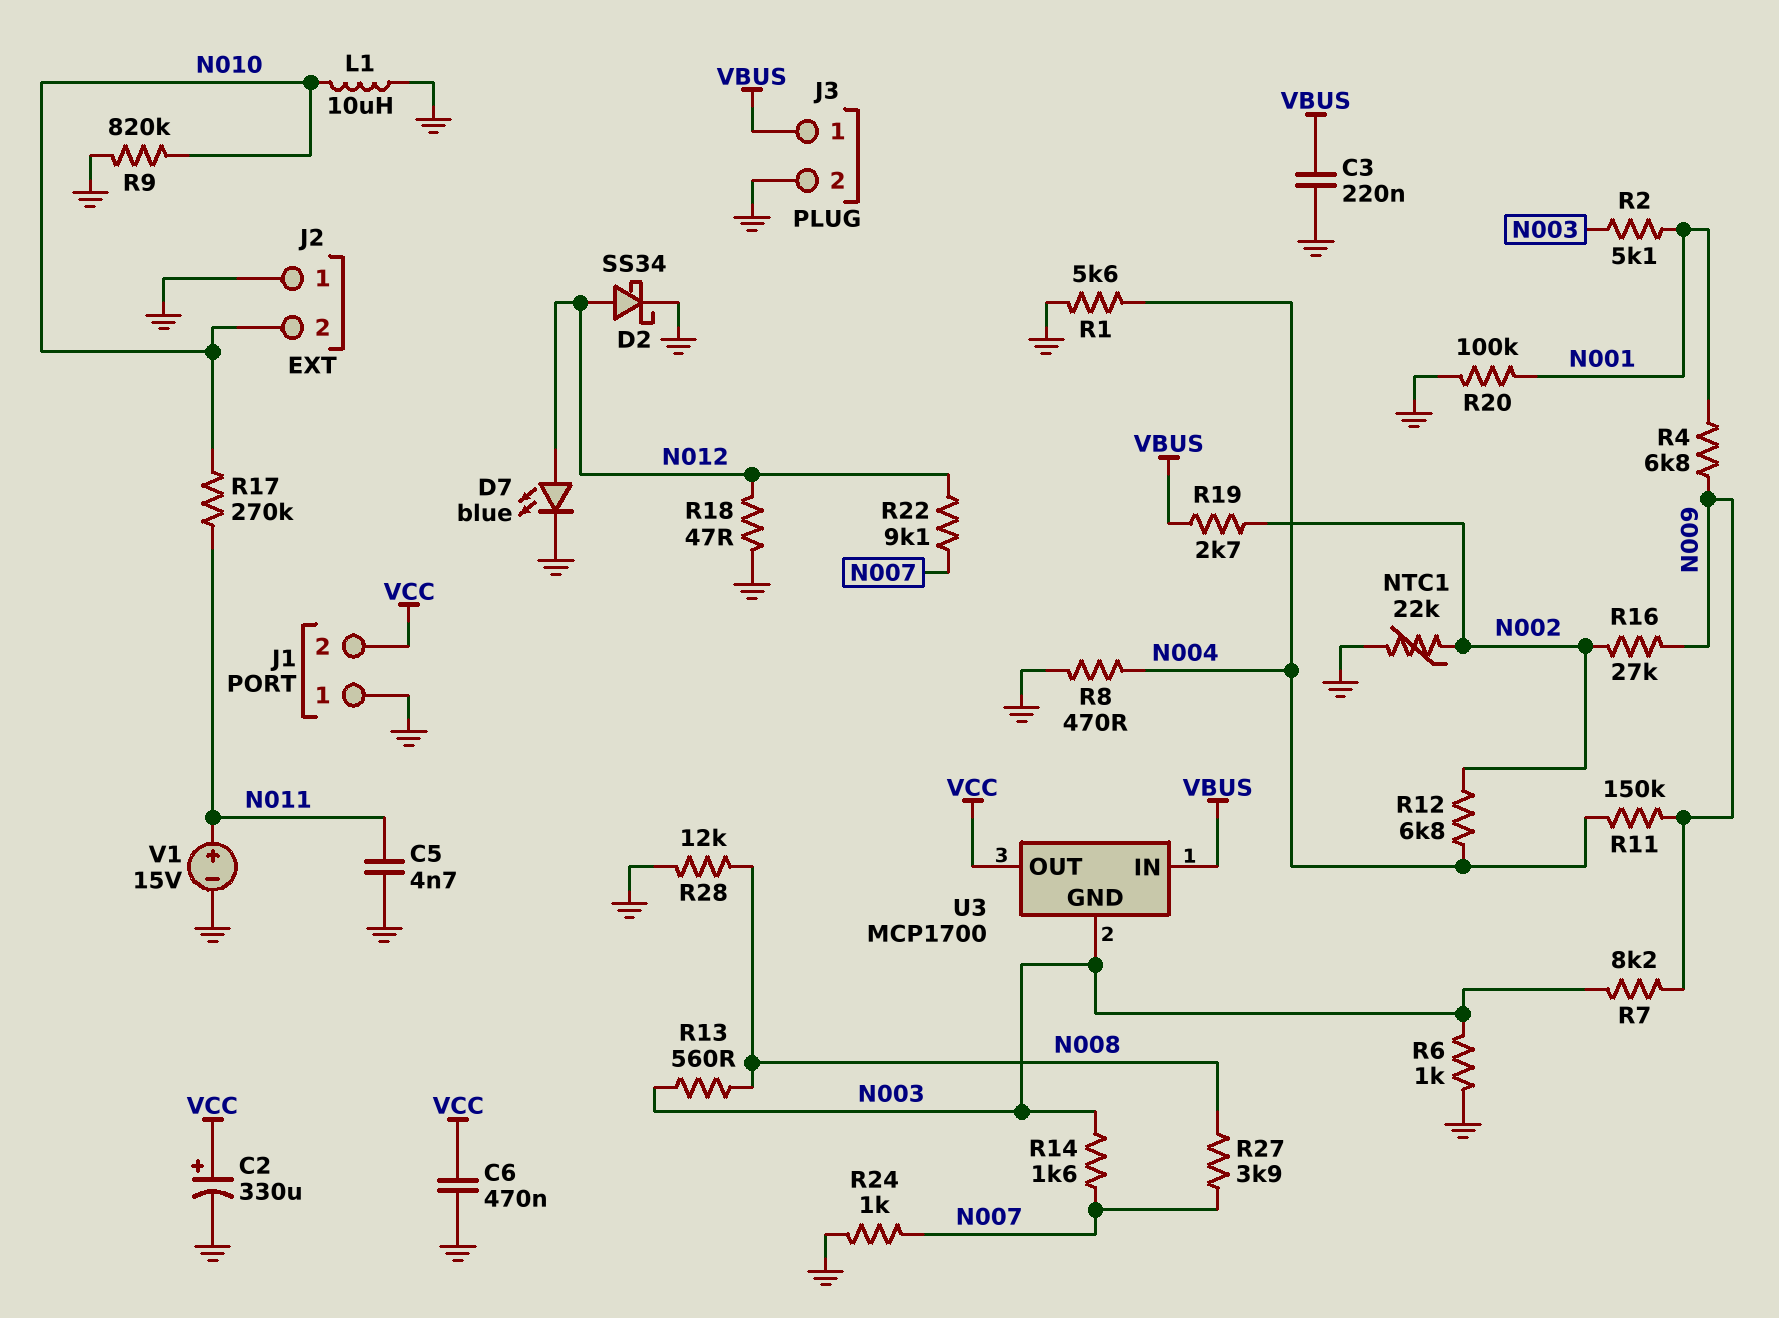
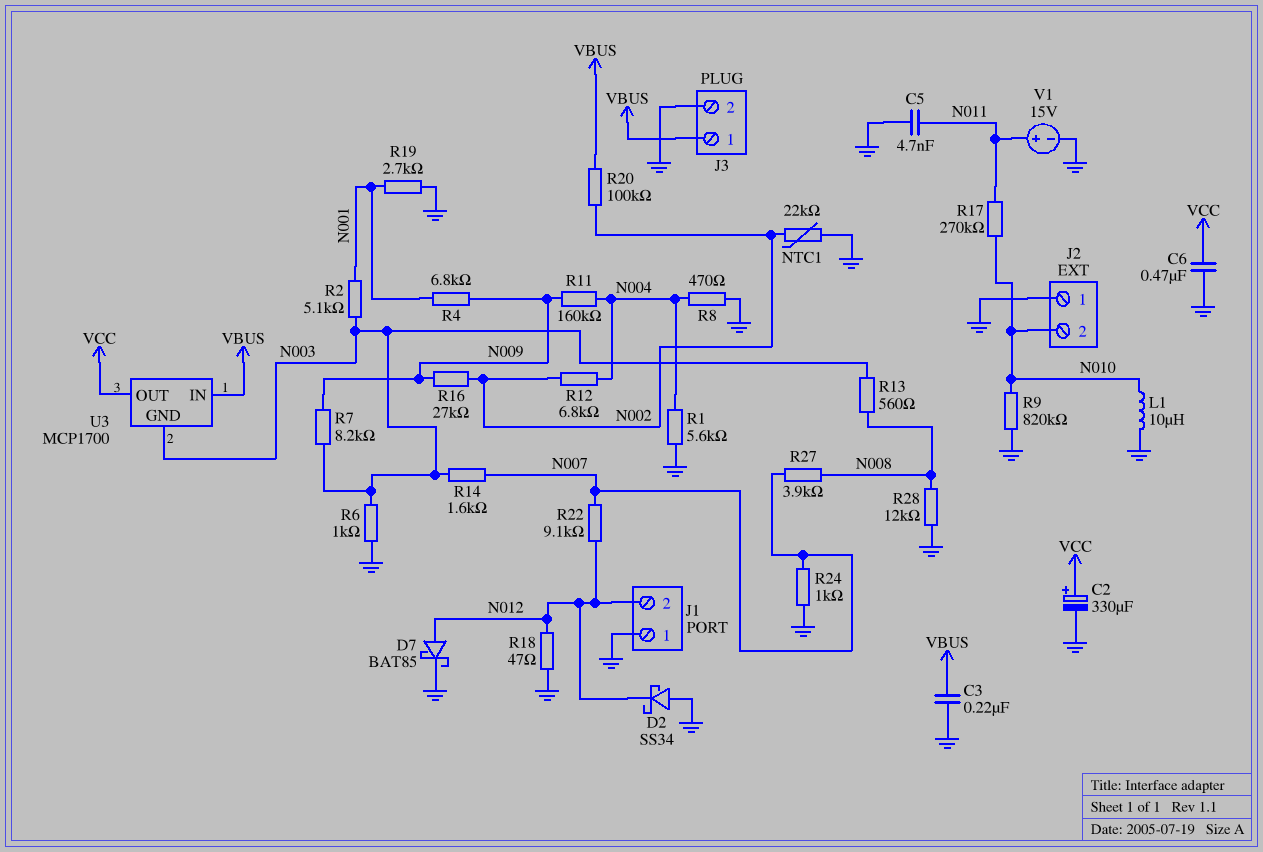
D2: schottky SS34 (A N012, K GND) -> schottky SS34 (A GND, K N012)
D7: LED blue (A N012, K GND) -> schottky BAT85 (A N012, K GND)
J1 pin 2: VCC -> N012
R11: 150k (N004, N009) -> 160k (N004, N009)
R19: 2.7k (N002, VBUS) -> 2.7k (GND, N001)
R20: 100k (GND, N001) -> 100k (N002, VBUS)

